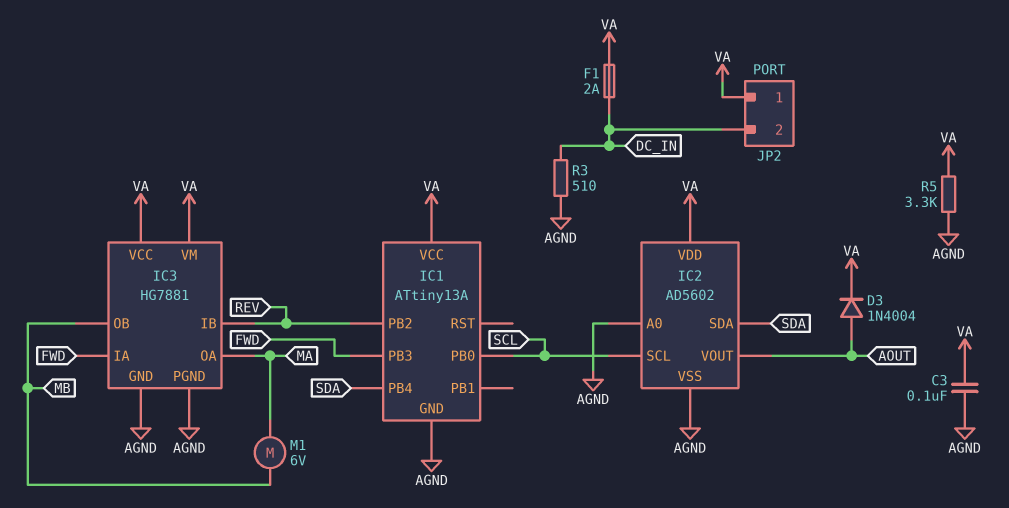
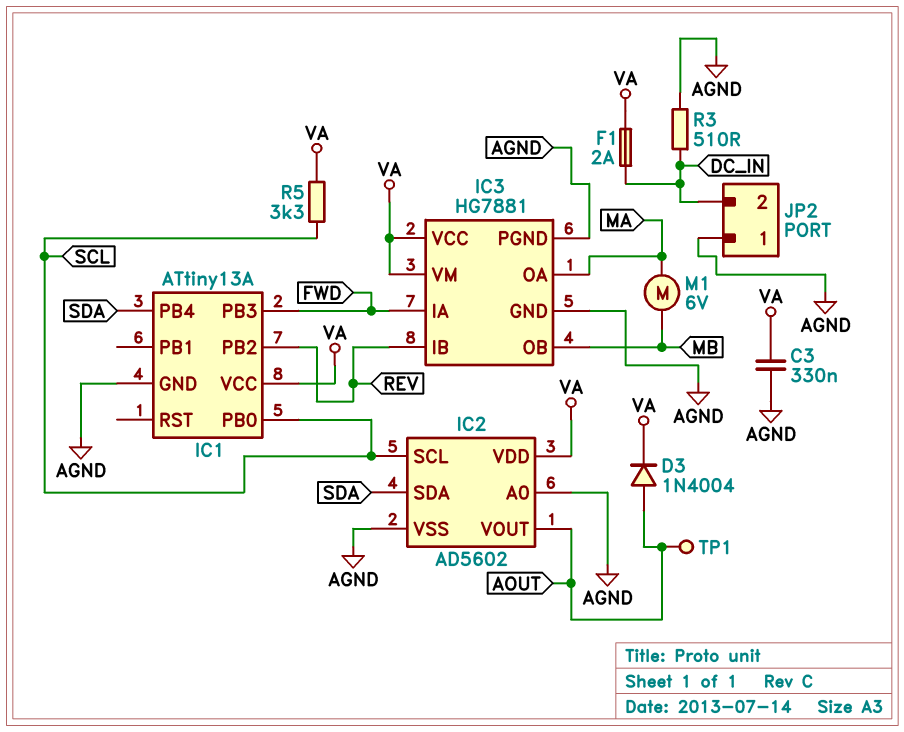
C3: 100nF (AGND, VA) -> 330nF (AGND, VA)
JP2 pin 1: VA -> AGND
R5: 3.3k (AGND, VA) -> 3.3k (SCL, VA)
TP1: none -> test point (AOUT)

